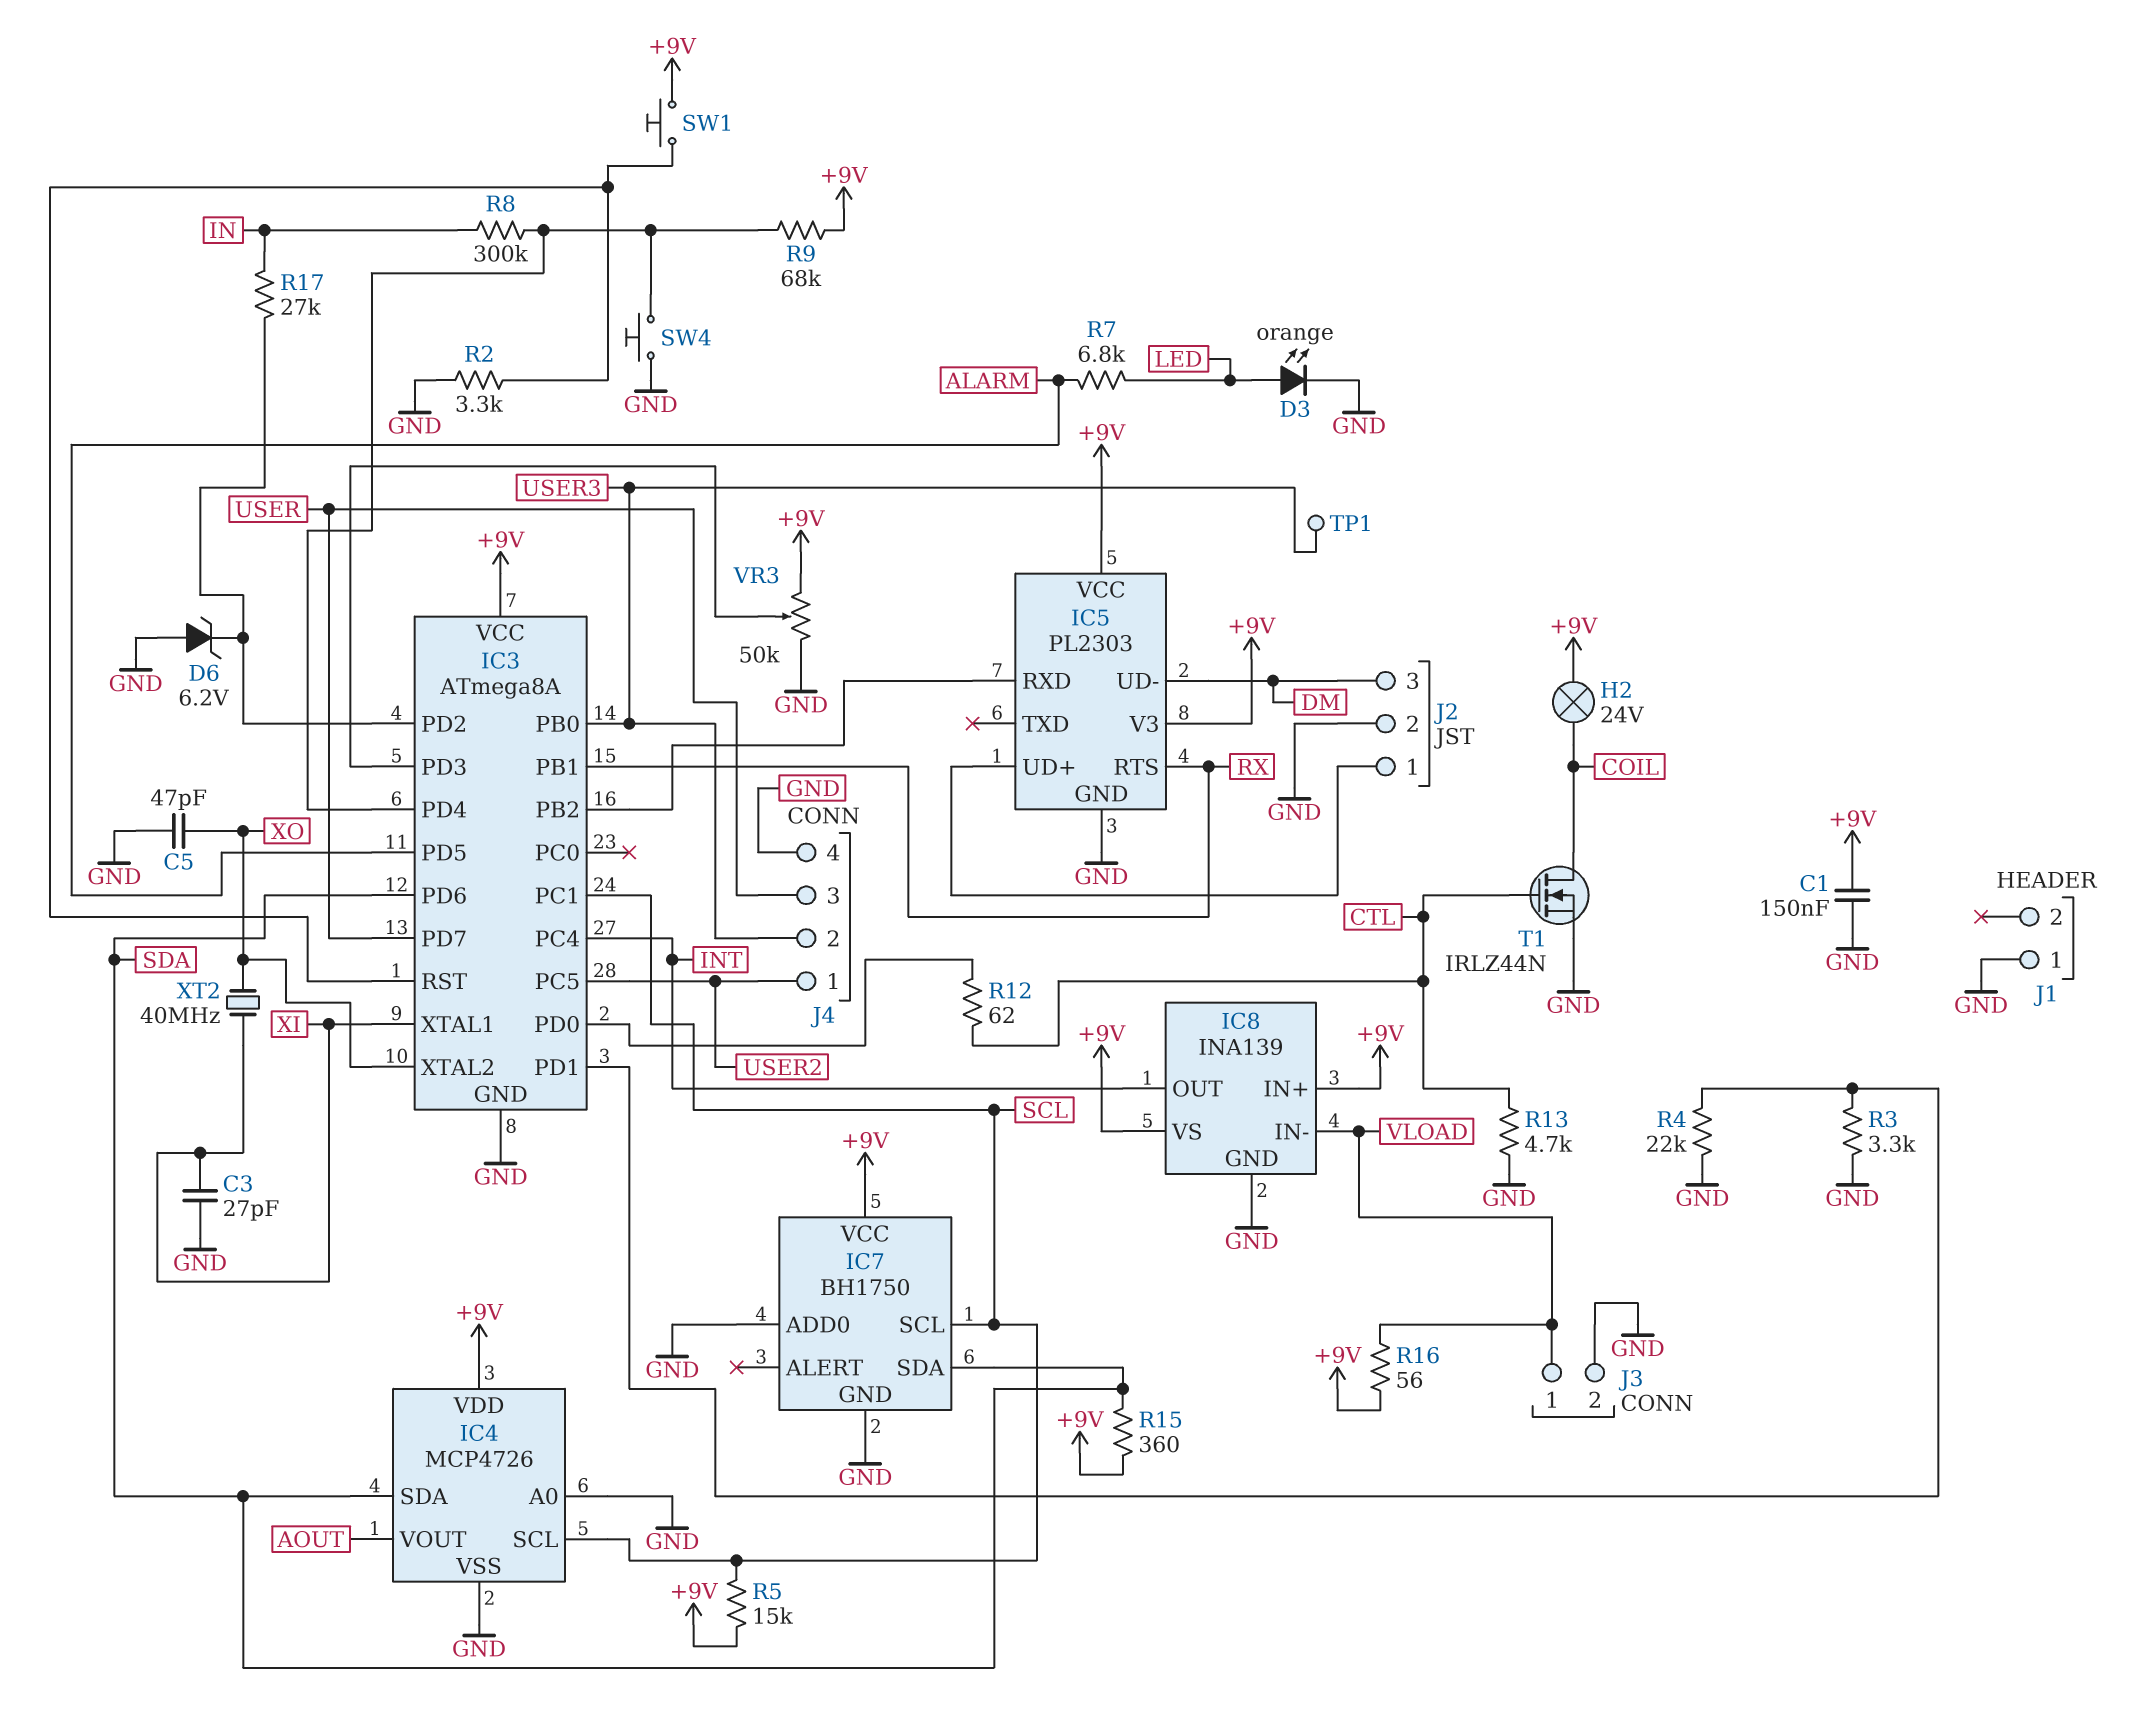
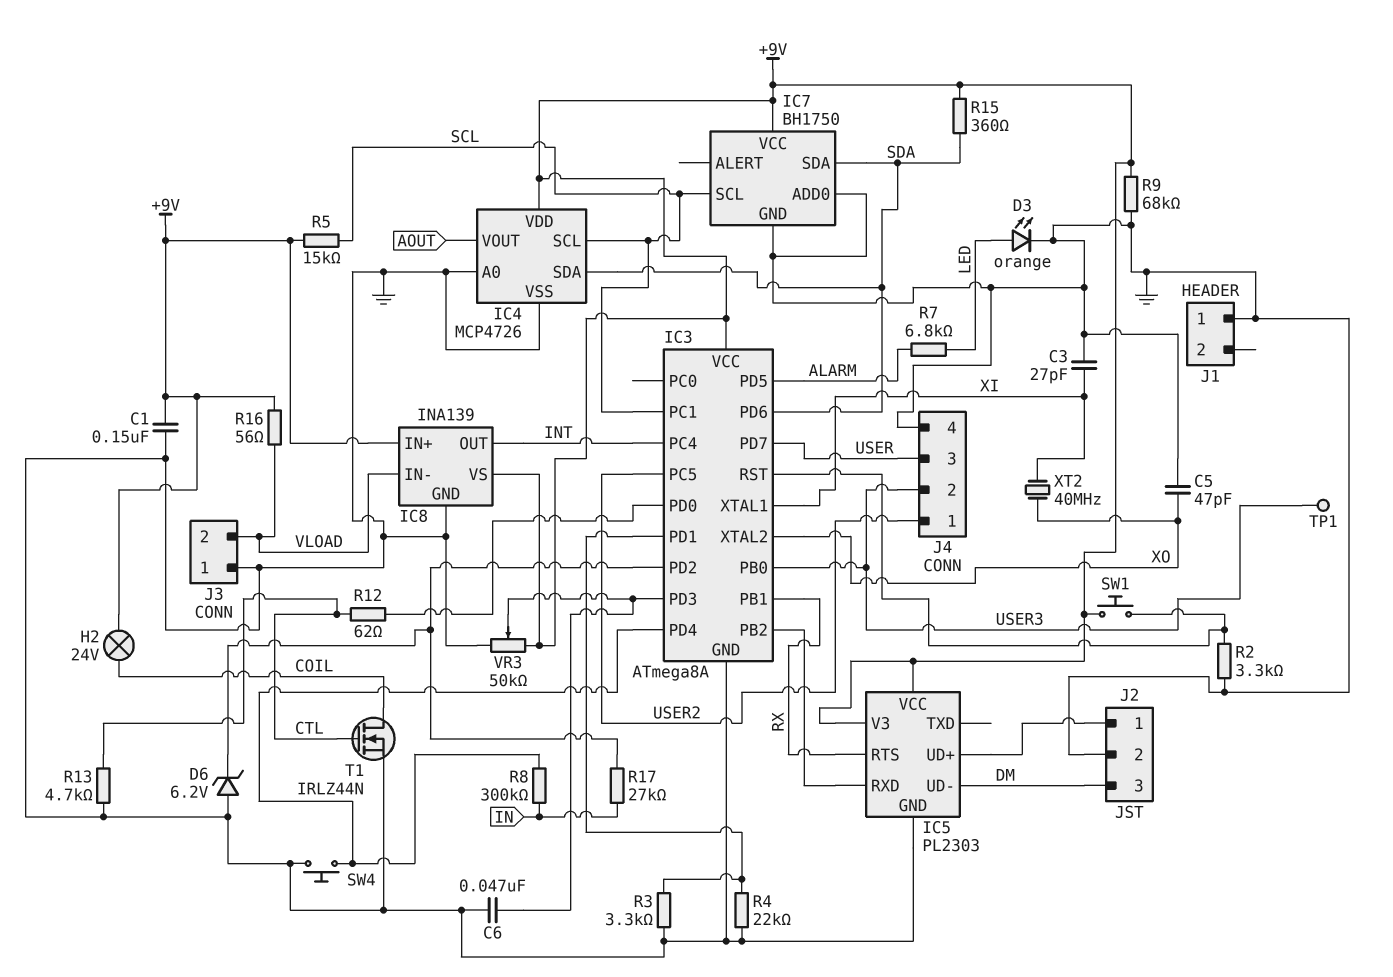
C6: none -> 47nF (GND, IC3/PD3)
J3 pin 1: VLOAD -> GND
J3 pin 2: GND -> VLOAD
R9: 68k (+9V, IC3/PD4) -> 68k (+9V, GND)

